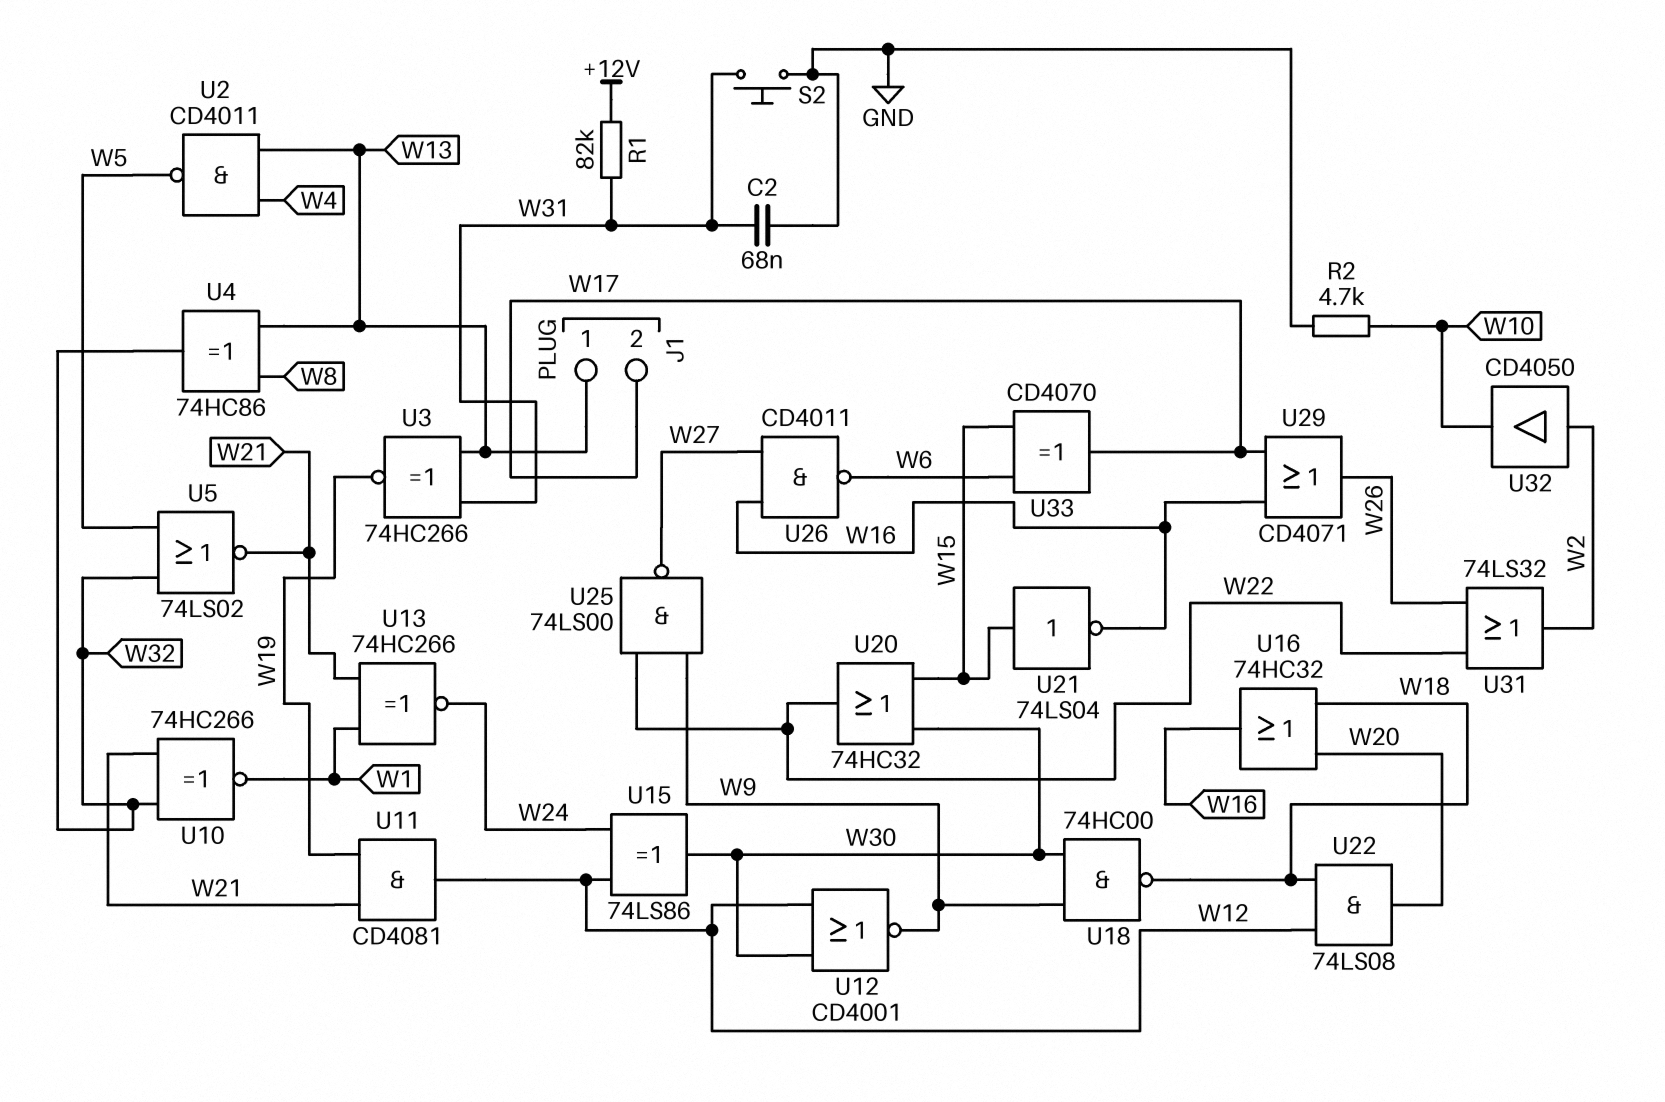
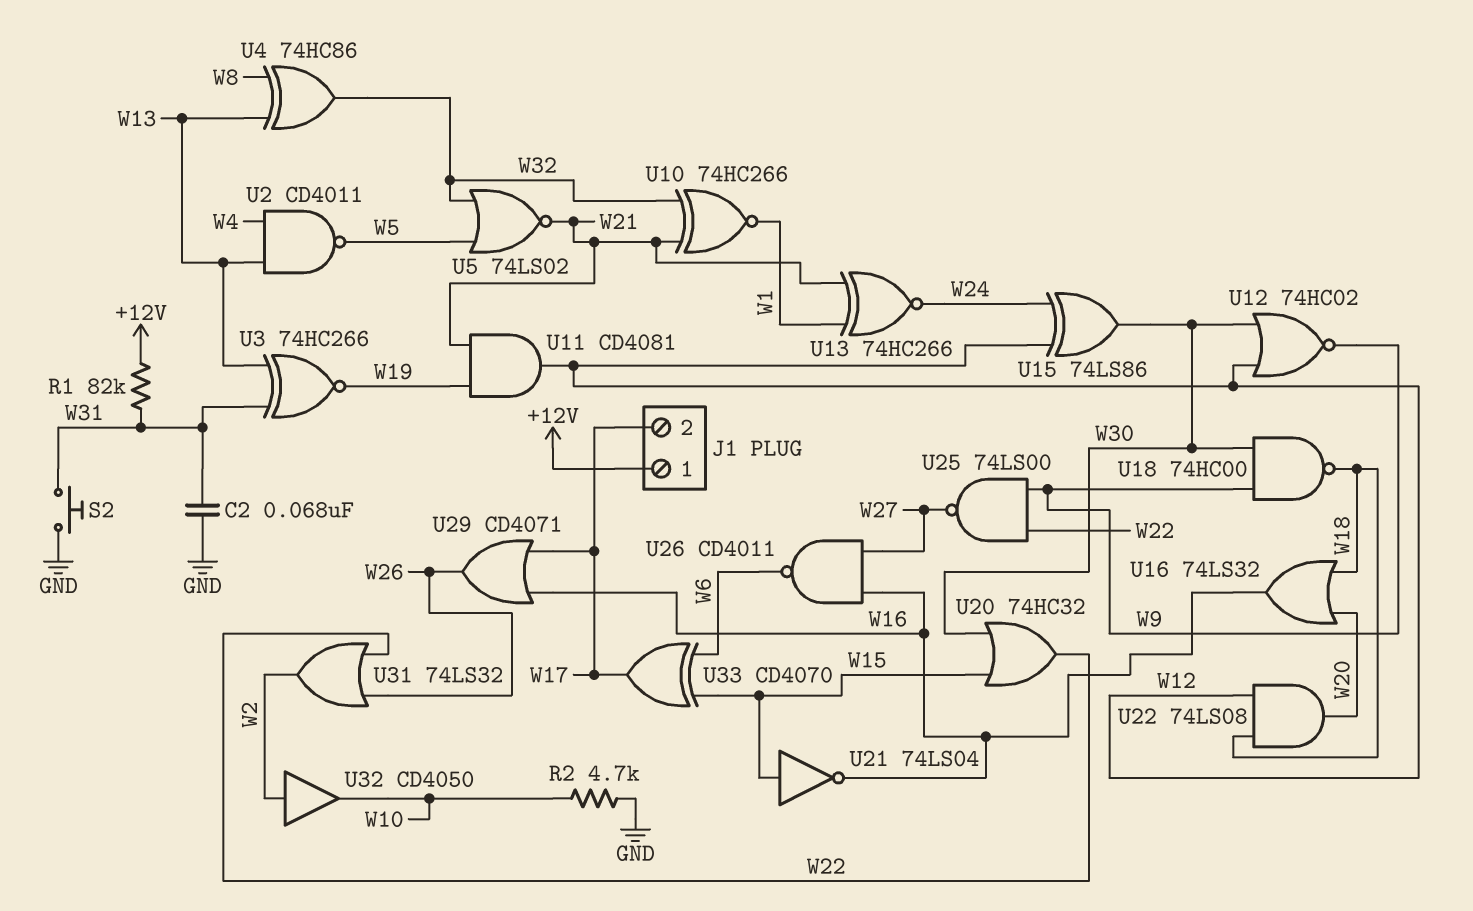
J1 pin 1: W13 -> +12V
U12: NOR CD4001 (in W12, in W30, out W9) -> NOR 74HC02 (in W12, in W30, out W9)
U16: OR 74HC32 (in W18, in W20, out W16) -> OR 74LS32 (in W18, in W20, out W16)

